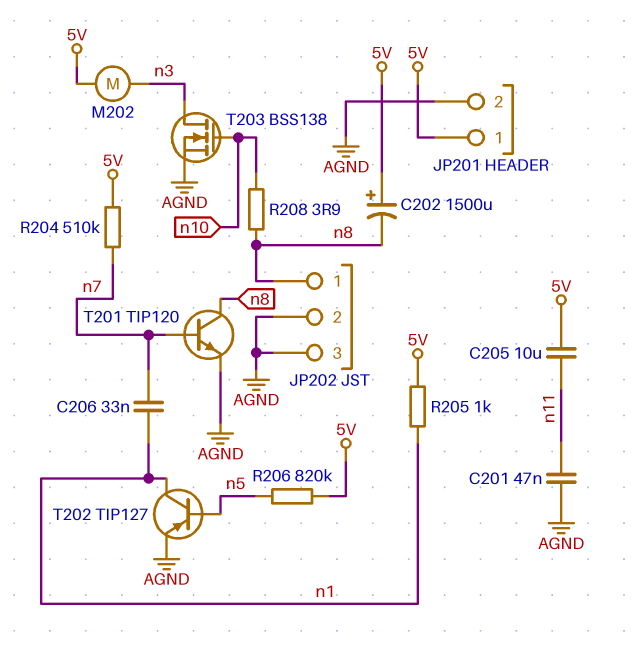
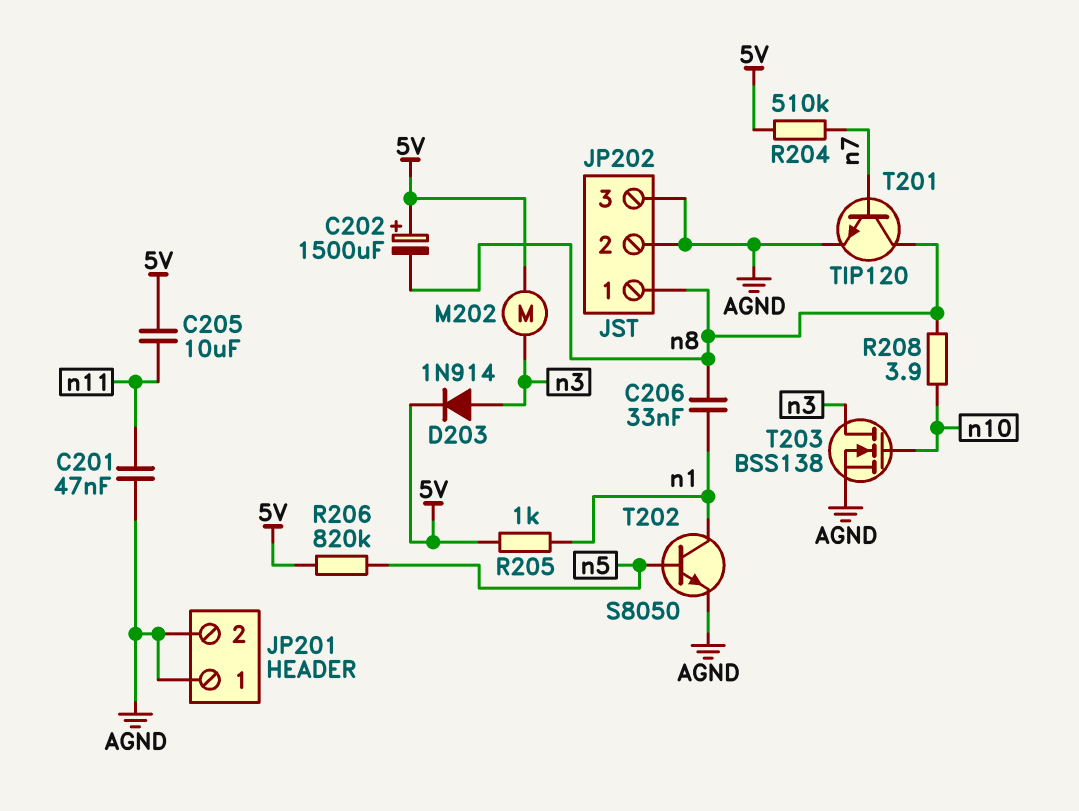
C206: 33nF (n1, n7) -> 33nF (n1, n8)
D203: none -> diode 1N914 (A n3, K 5V)
JP201 pin 1: 5V -> AGND
T202: PNP TIP127 (B n5, C n1, E AGND) -> NPN S8050 (B n5, C n1, E AGND)

